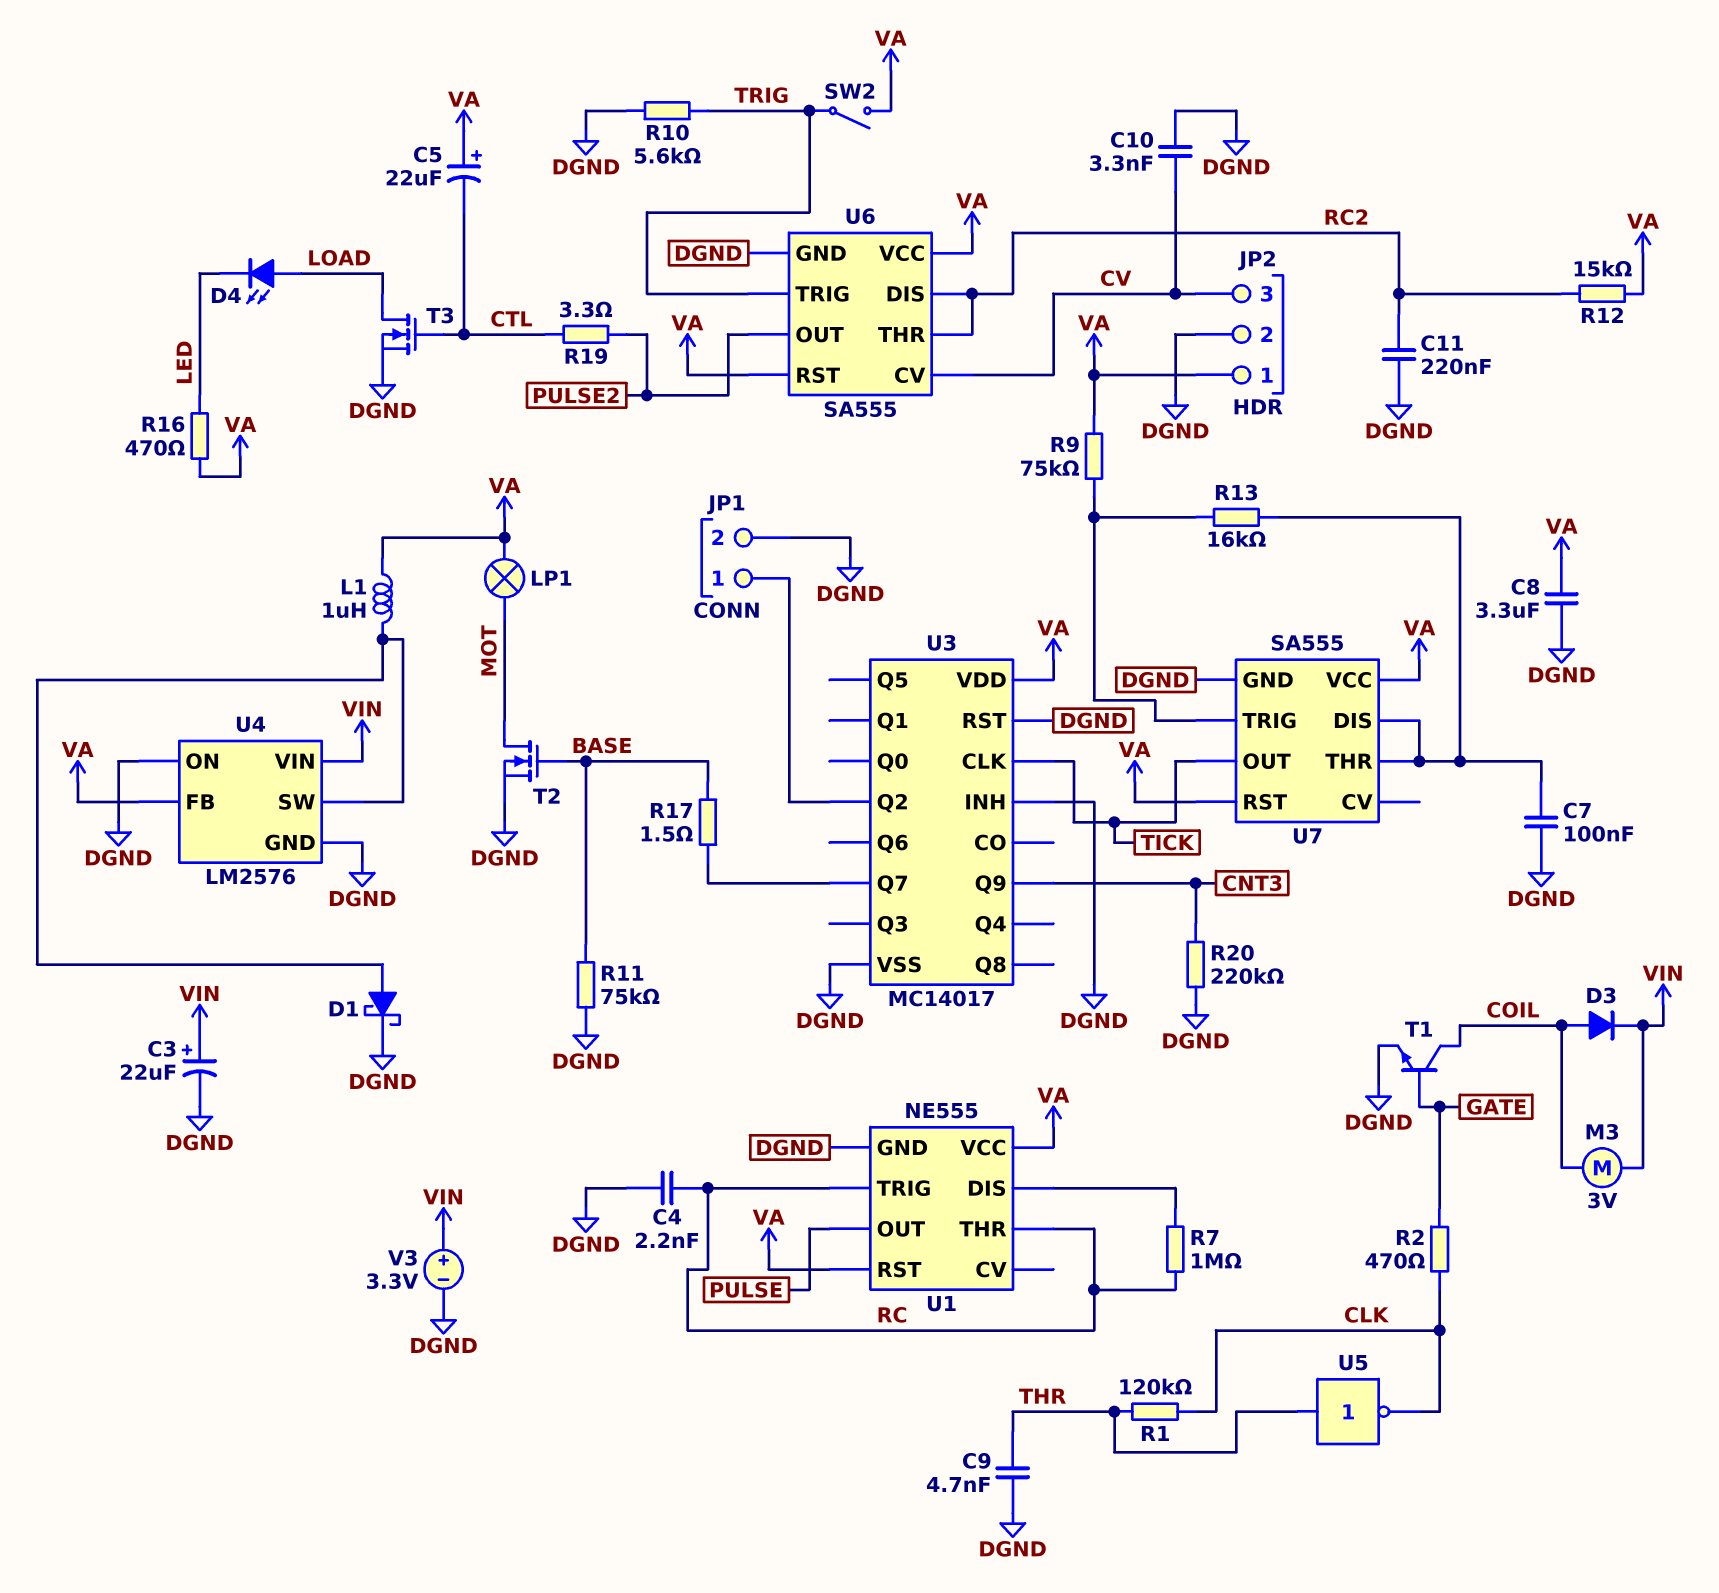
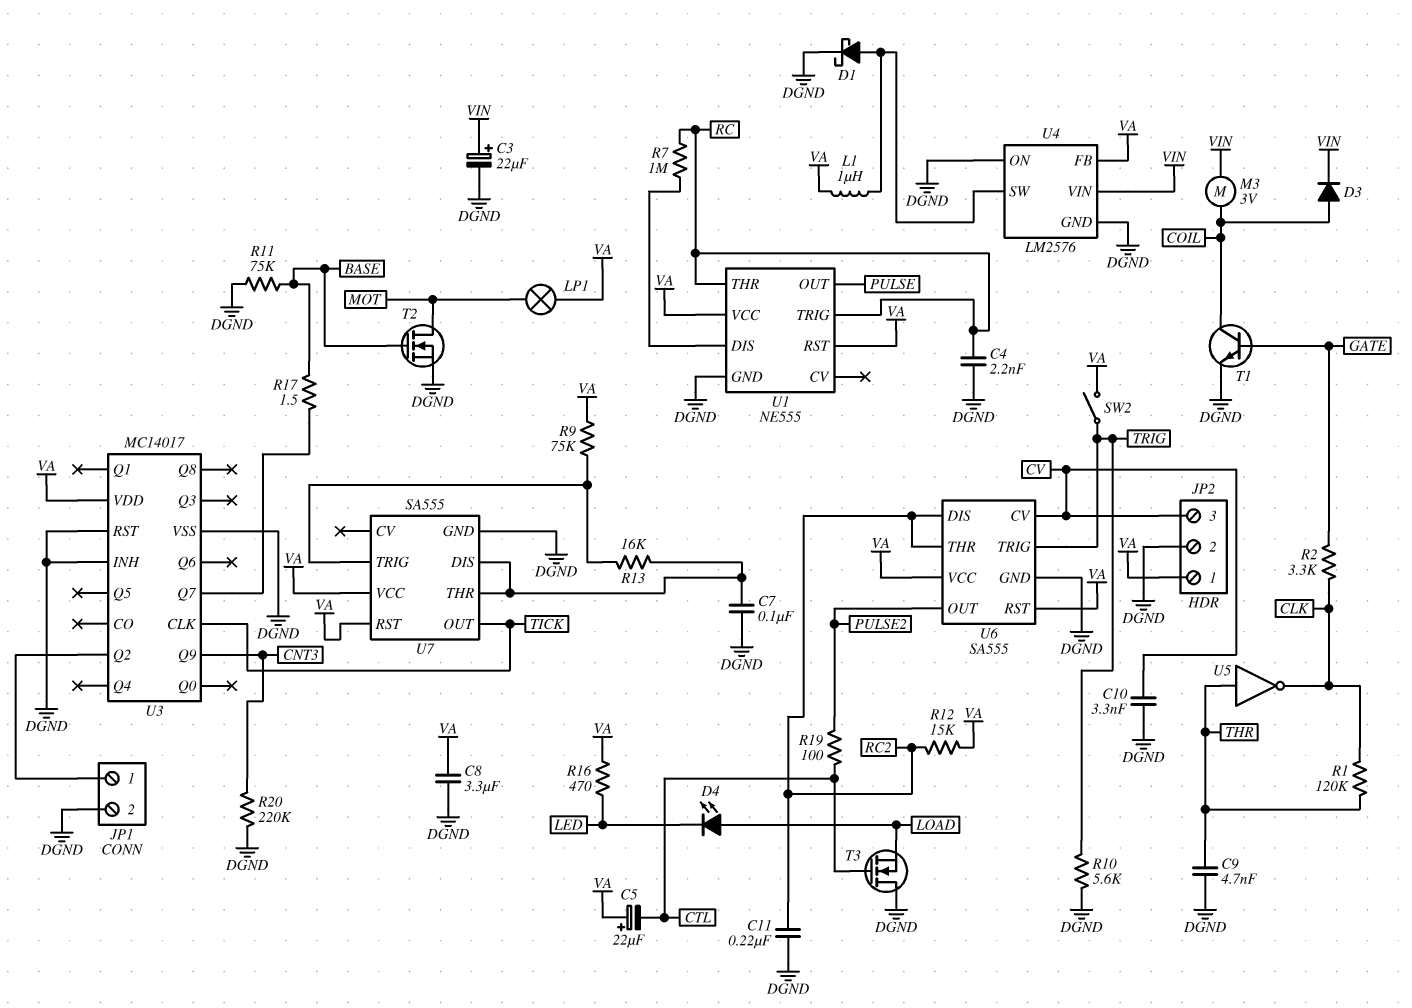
R2: 470 (CLK, GATE) -> 3.3k (CLK, GATE)
R19: 3.3 (CTL, PULSE2) -> 100 (CTL, PULSE2)
T3: NMOS (G CTL, D LOAD, S DGND) -> NMOS (G CTL, D DGND, S LOAD)
V3: 3.3V (plus VIN, minus DGND) -> none

